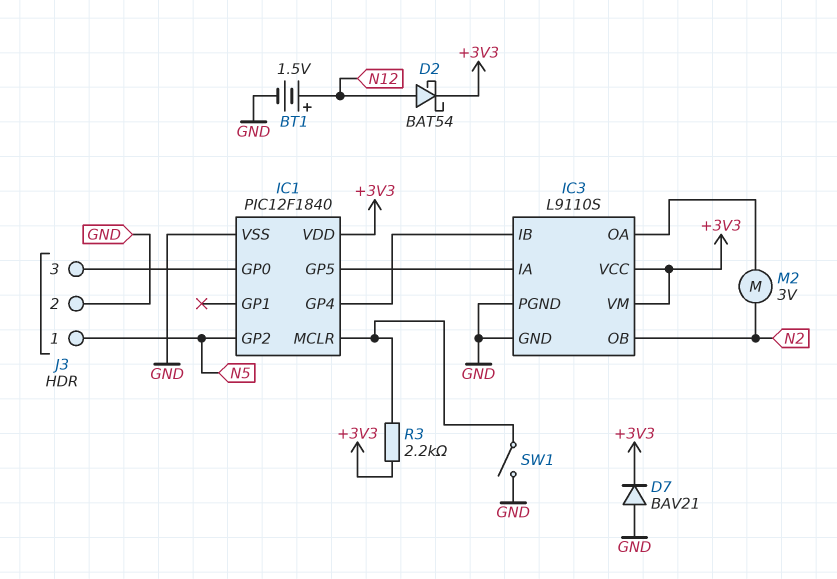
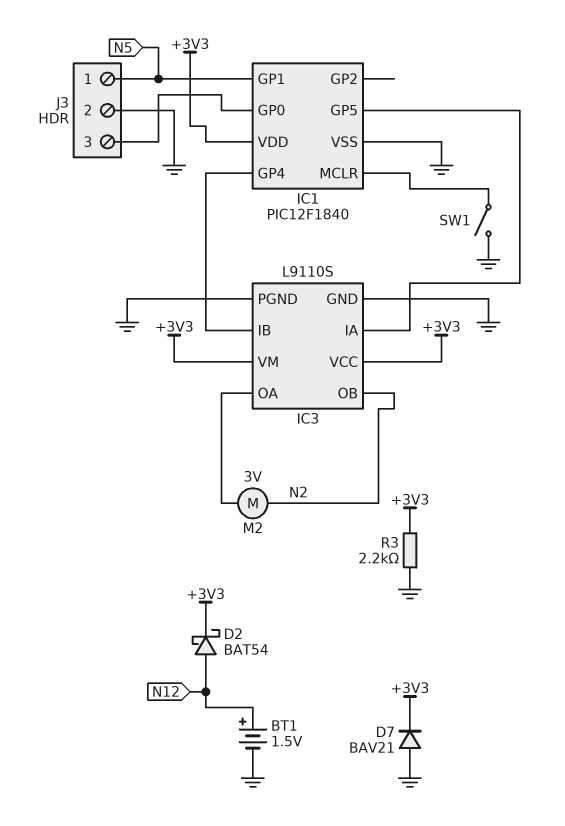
IC1 pin GP1: none -> N5
IC1 pin GP2: N5 -> none
R3: 2.2k (+3V3, IC1/MCLR) -> 2.2k (+3V3, GND)

